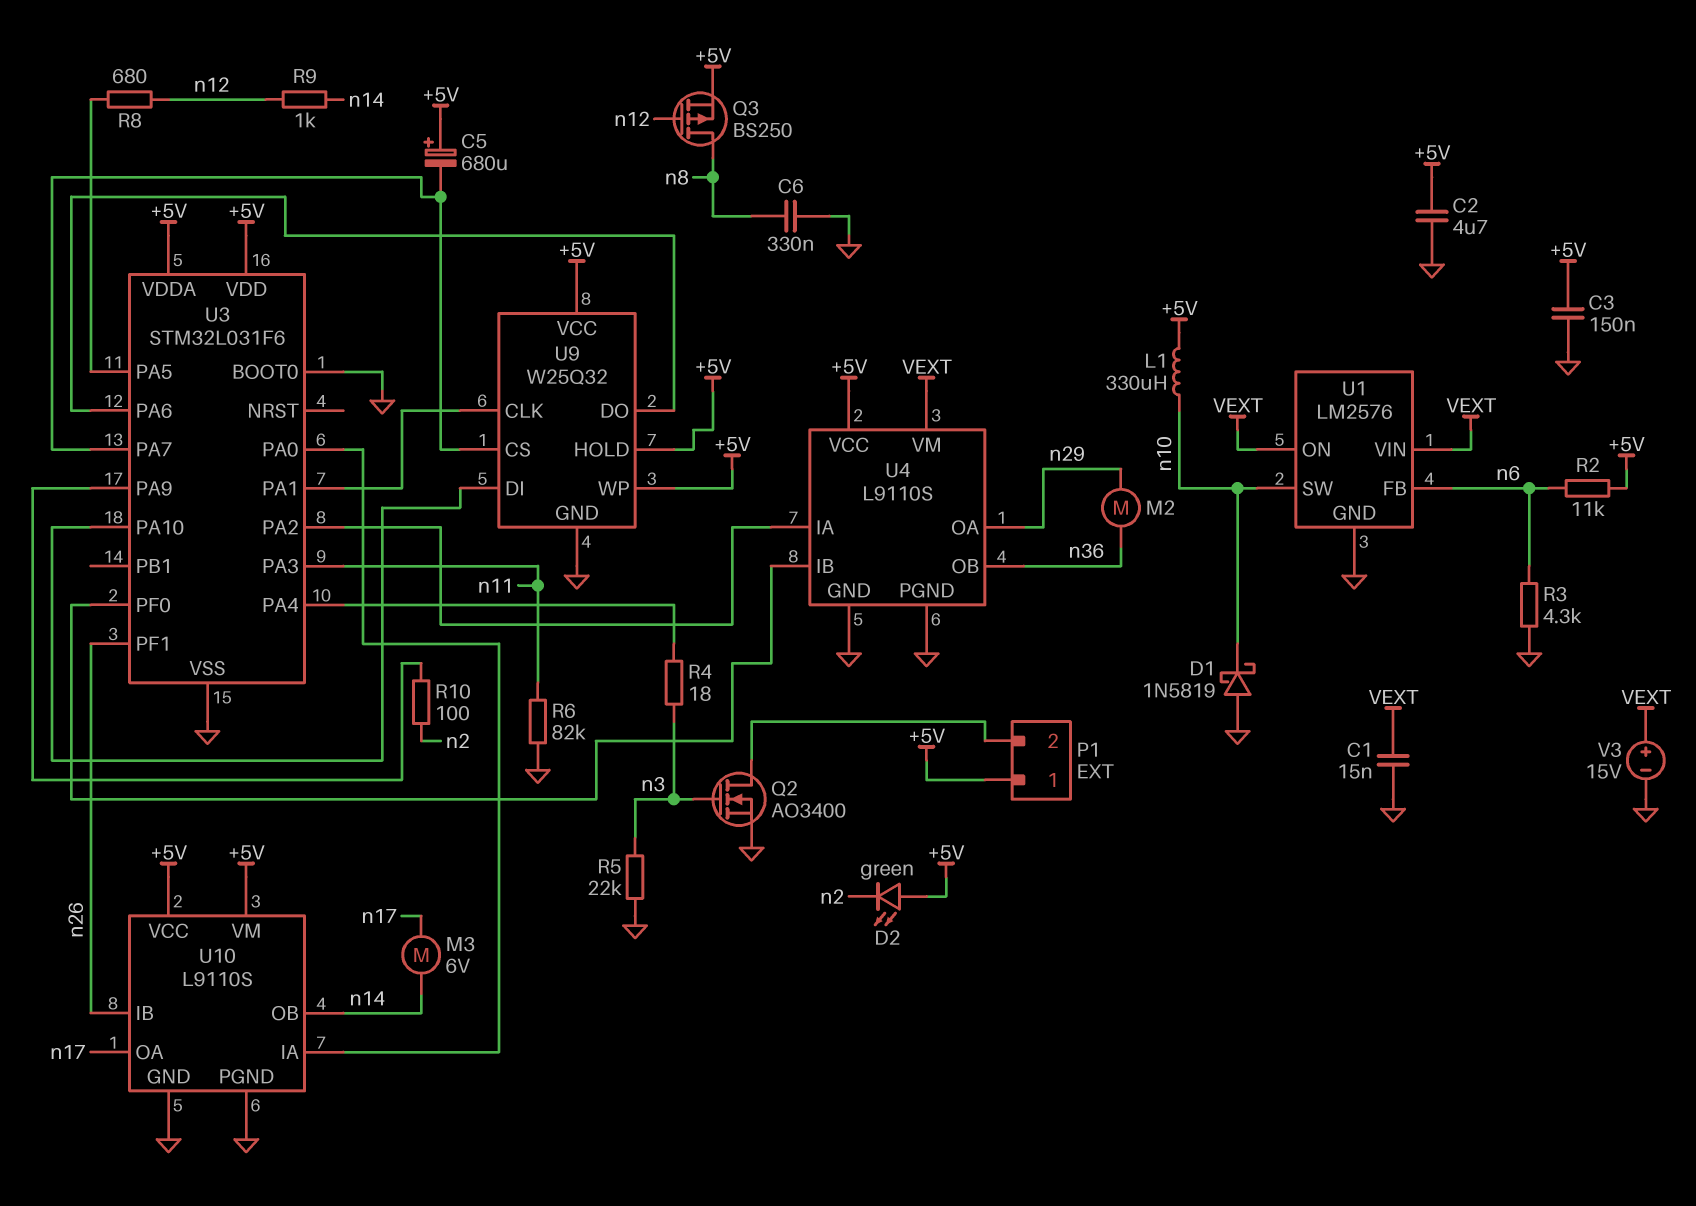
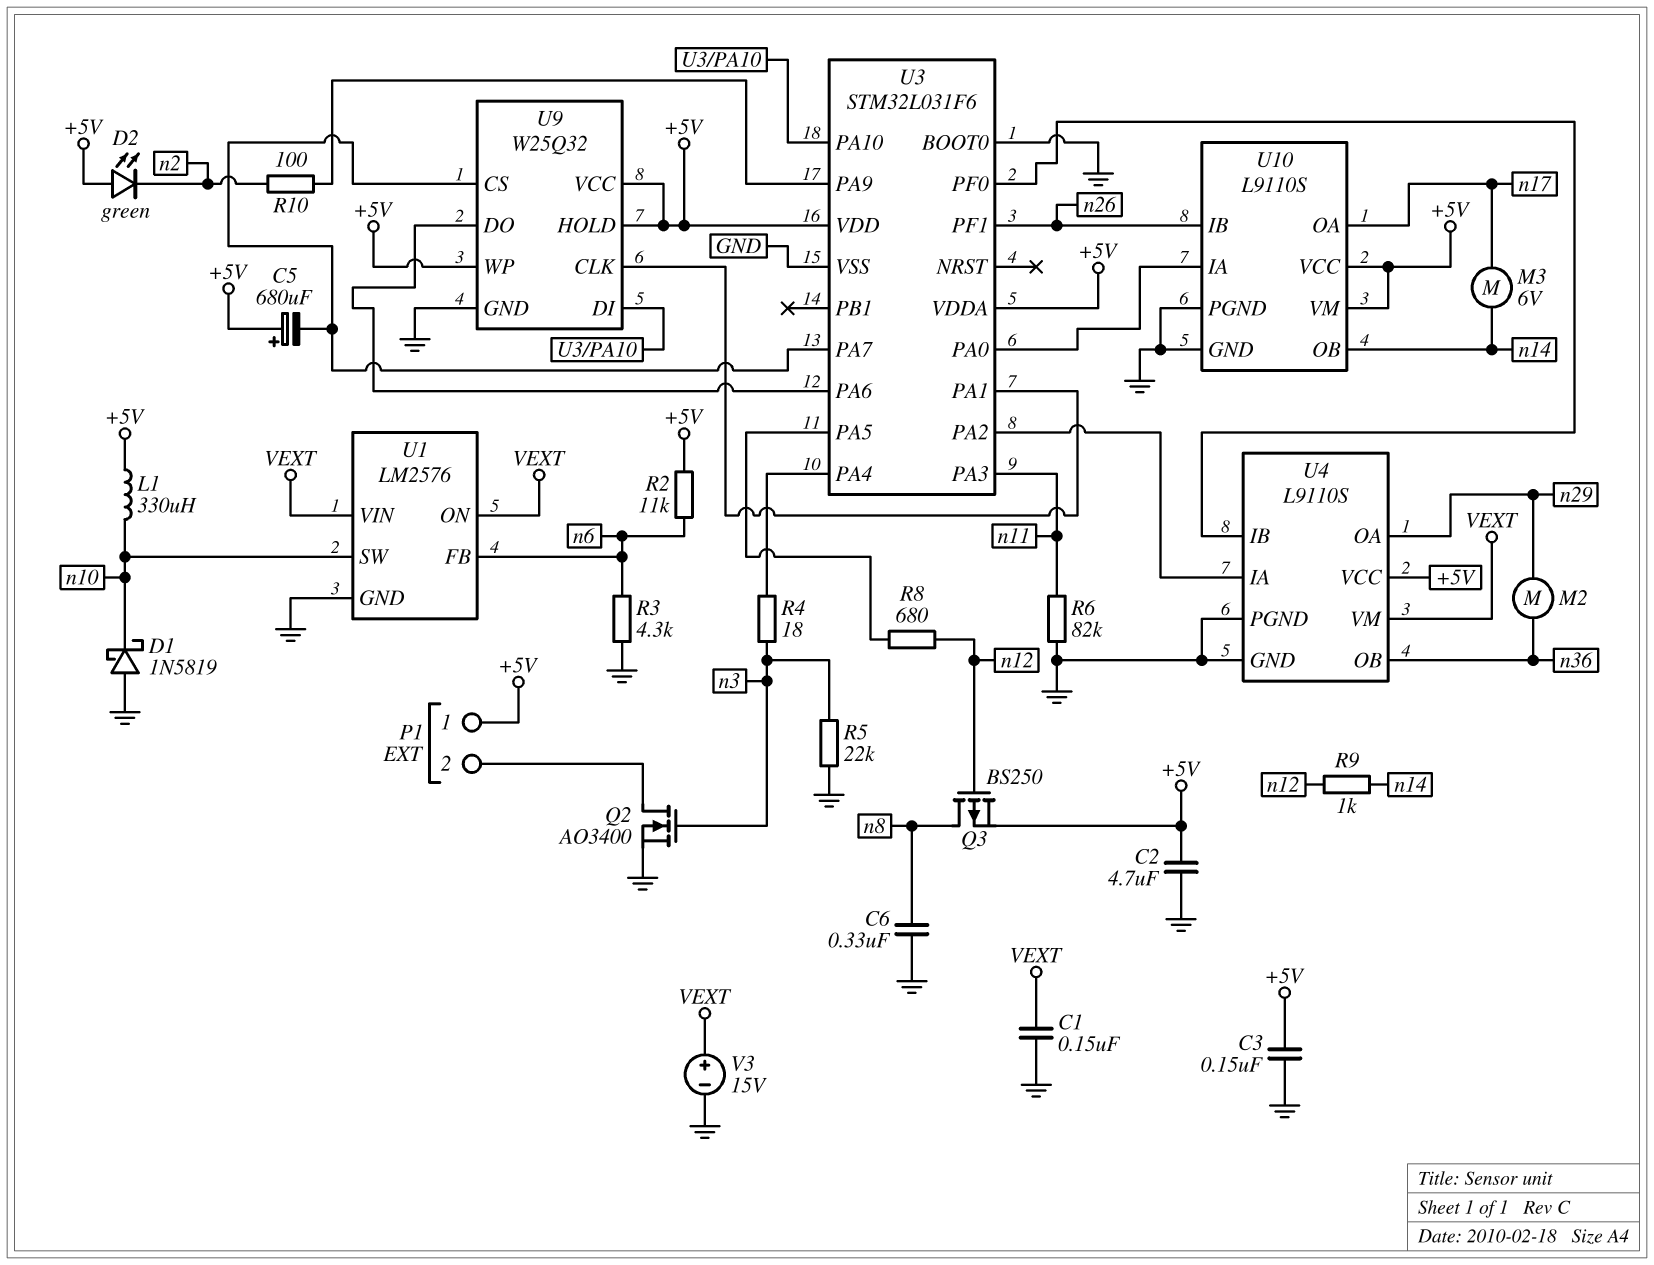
C1: 15nF (GND, VEXT) -> 150nF (GND, VEXT)

